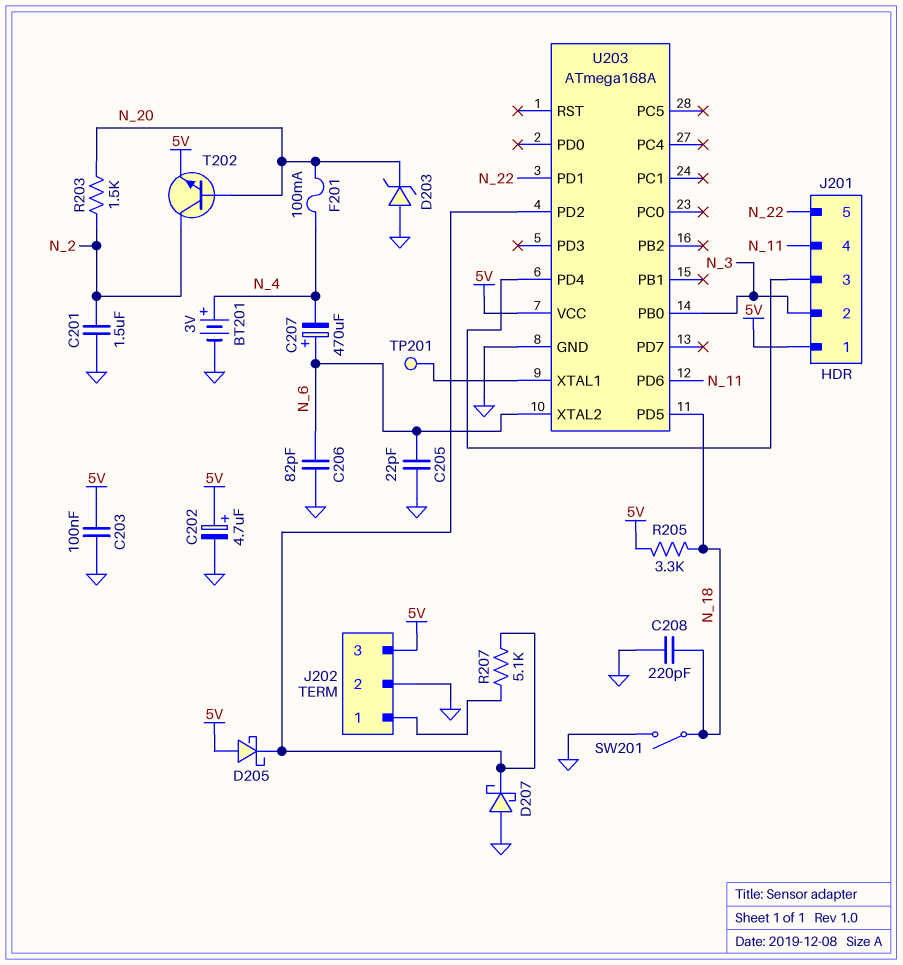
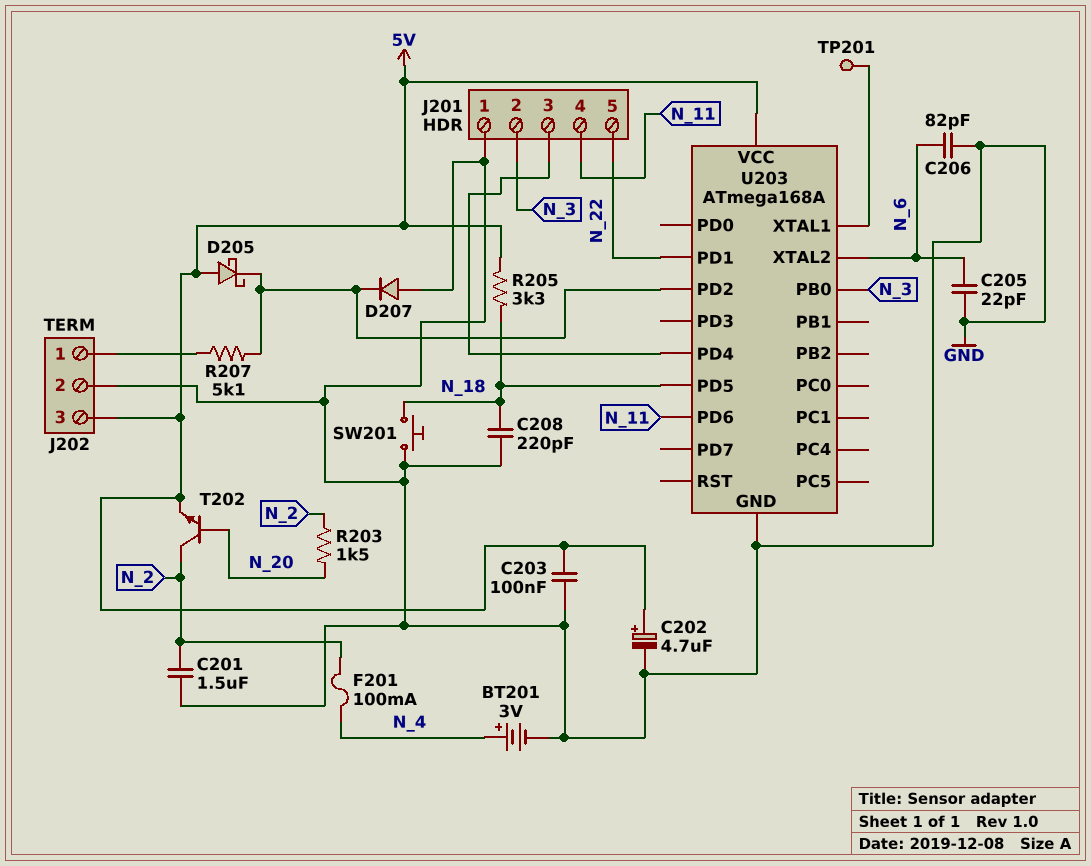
C207: 470uF (plus N_6, minus N_4) -> none
D203: zener (A GND, K N_20) -> none
D207: schottky (A GND, K U203/PD2) -> diode (A GND, K U203/PD2)
F201: 100mA (N_4, N_20) -> 100mA (N_2, N_4)
J201 pin 1: 5V -> GND
SW201: switch (GND, N_18) -> button (GND, N_18)

